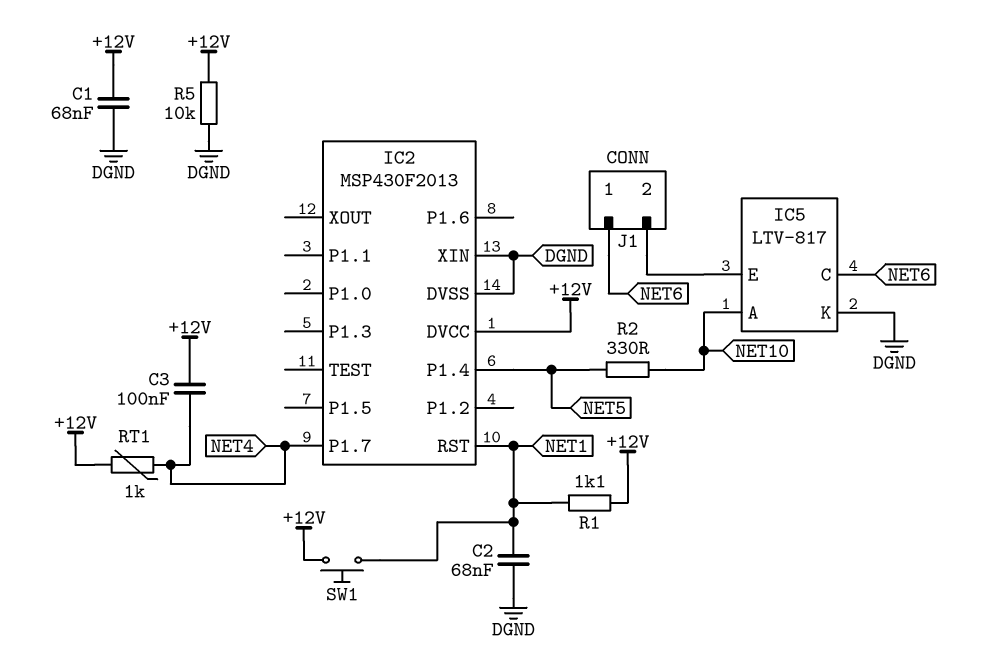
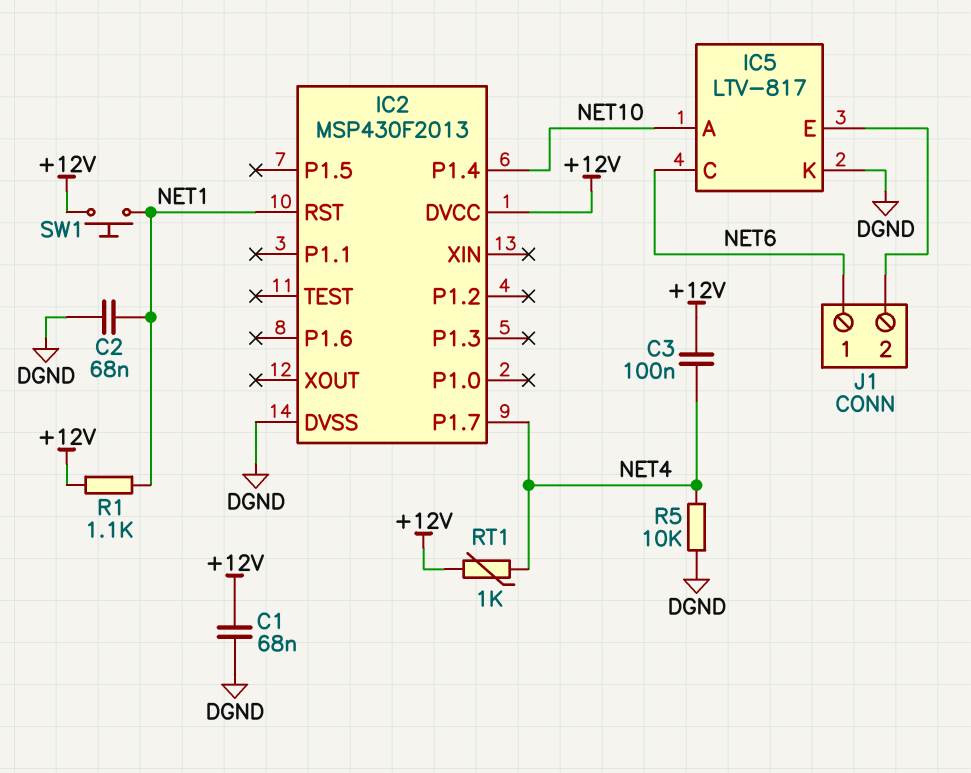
IC2 pin P1.4: NET5 -> NET10
IC2 pin XIN: DGND -> none
R2: 330 (NET5, NET10) -> none
R5: 10k (+12V, DGND) -> 10k (DGND, NET4)

